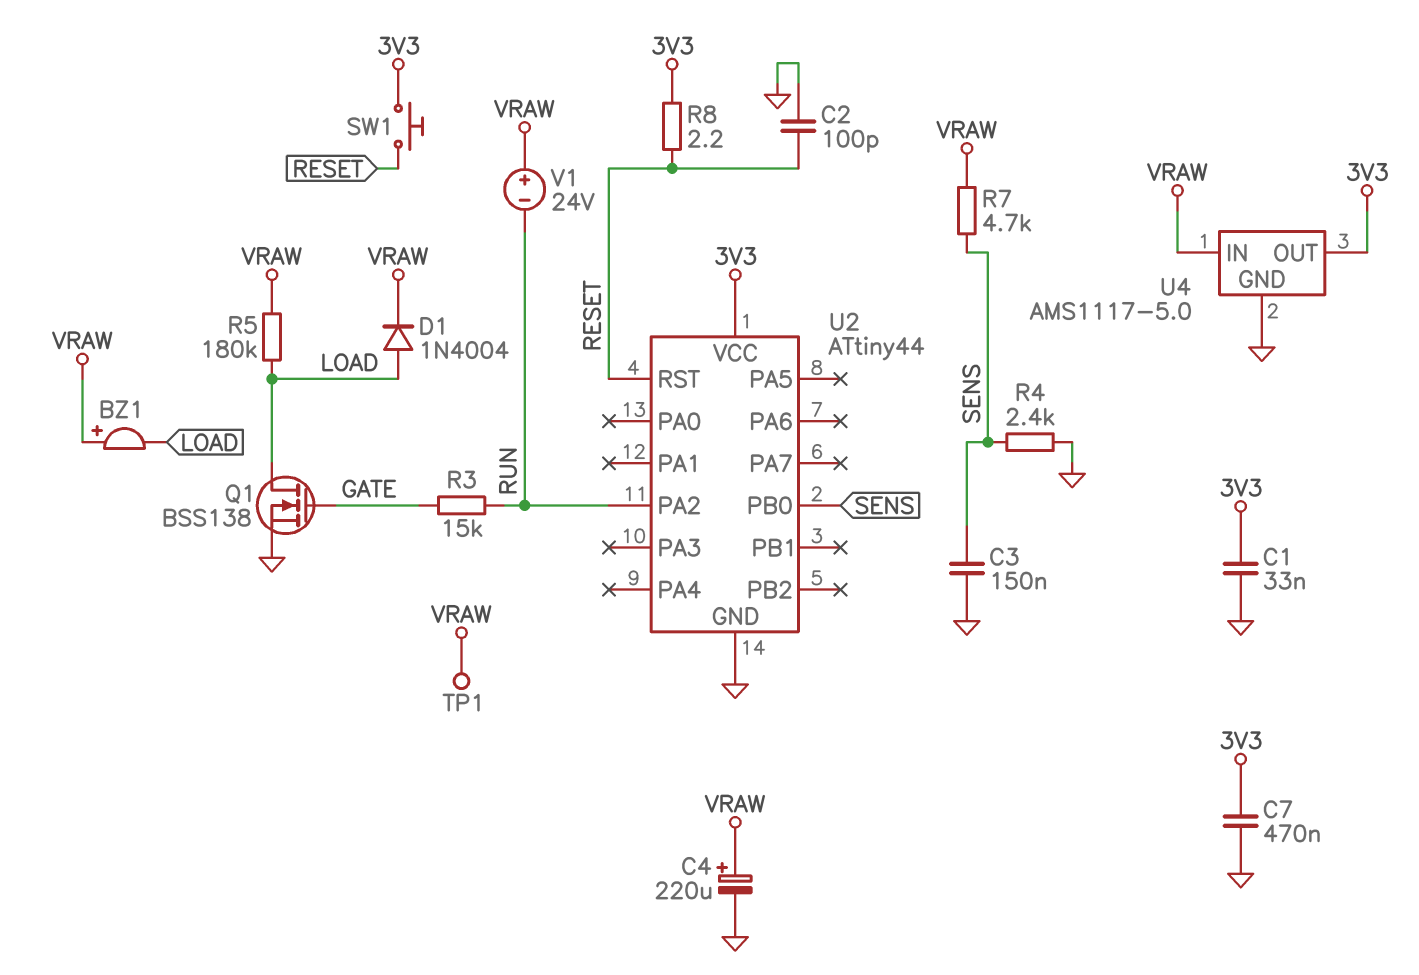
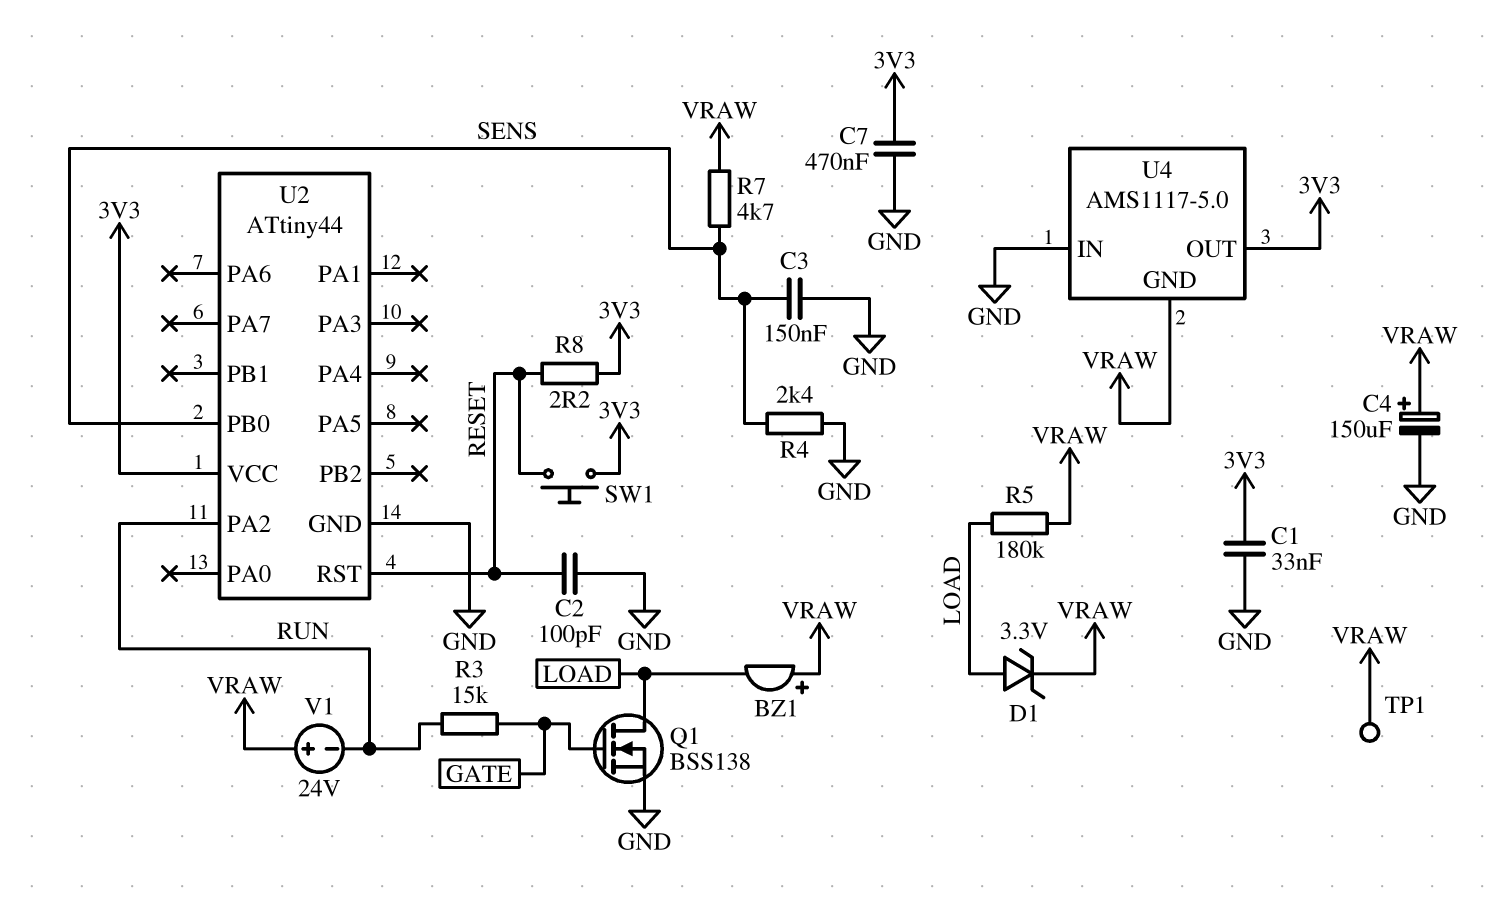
C4: 220uF (plus VRAW, minus GND) -> 150uF (plus VRAW, minus GND)
D1: diode 1N4004 (A LOAD, K VRAW) -> zener 3.3V (A LOAD, K VRAW)
U4 pin GND: GND -> VRAW
U4 pin IN: VRAW -> GND

